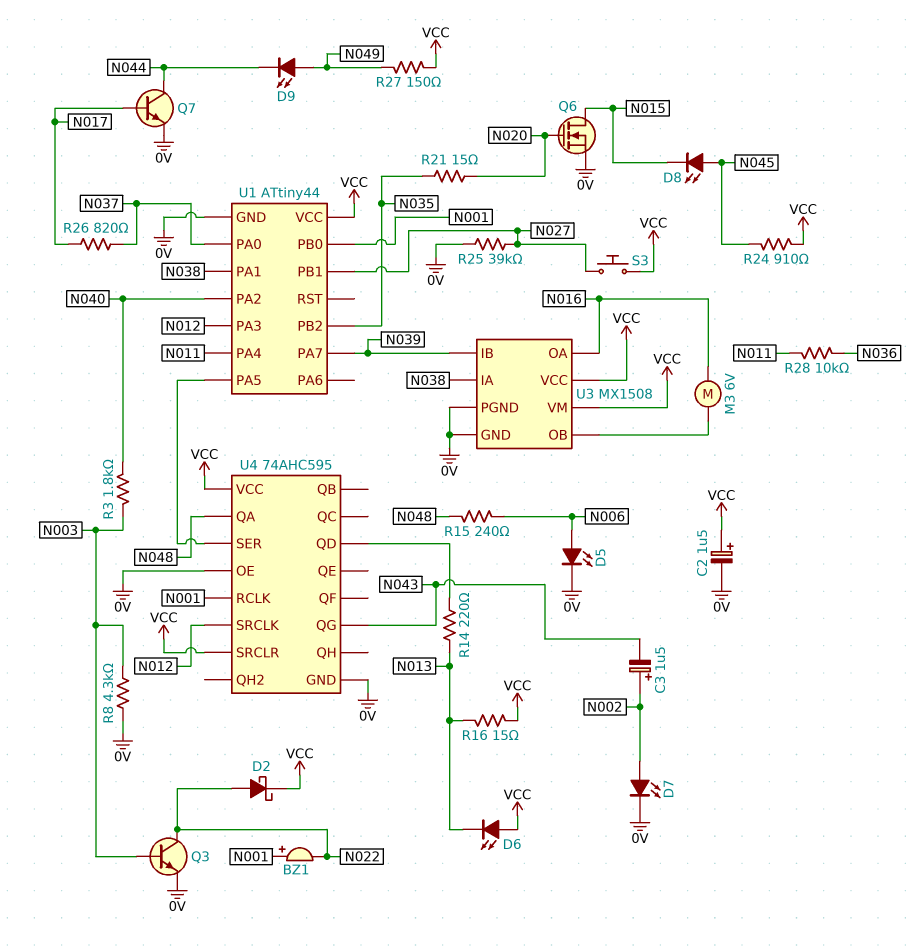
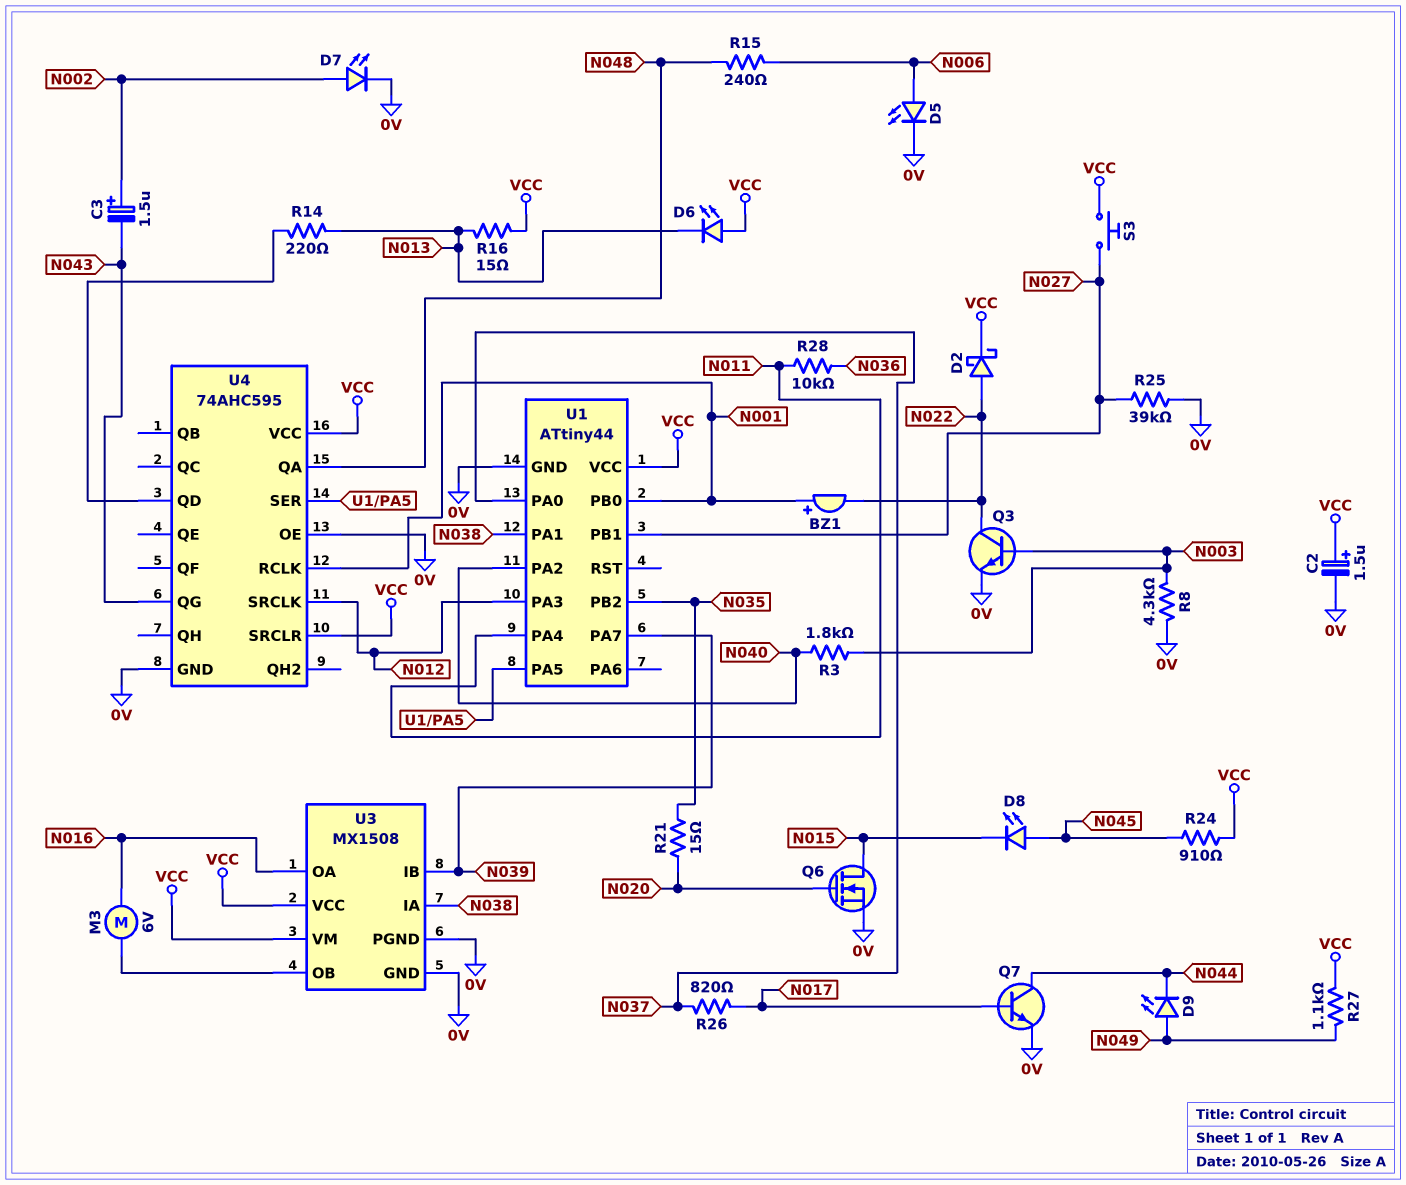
R27: 150 (N049, VCC) -> 1.1k (N049, VCC)

